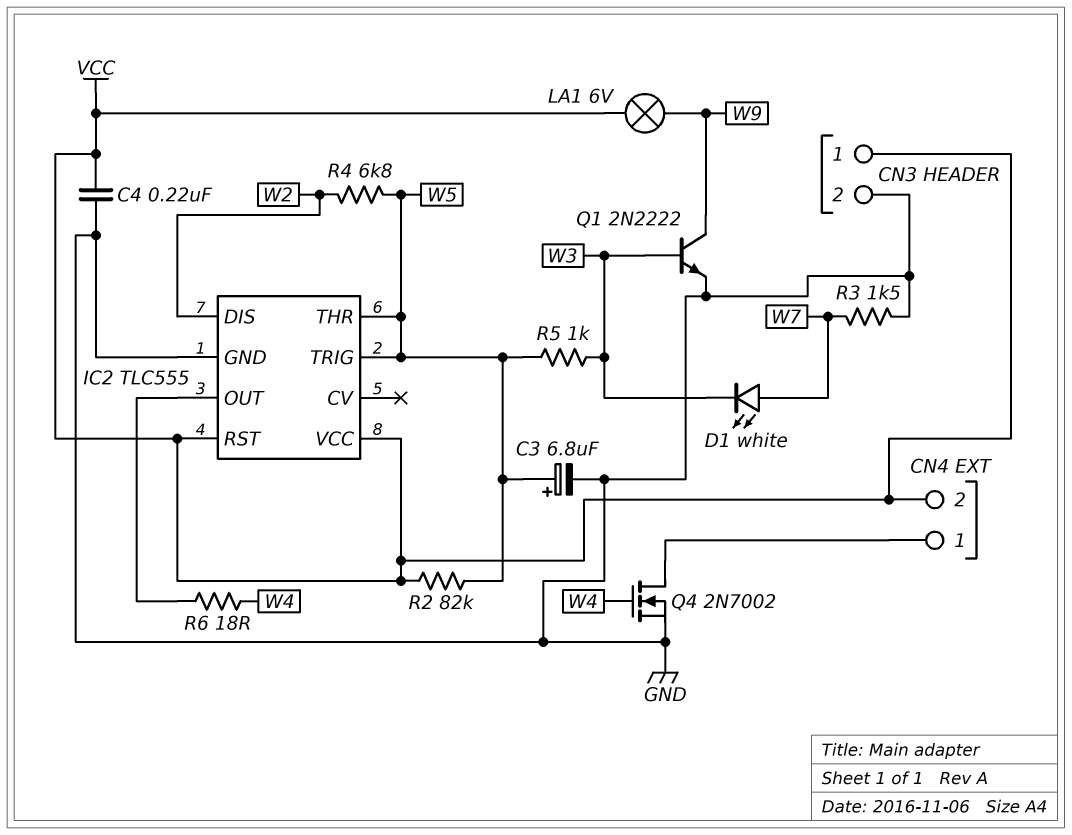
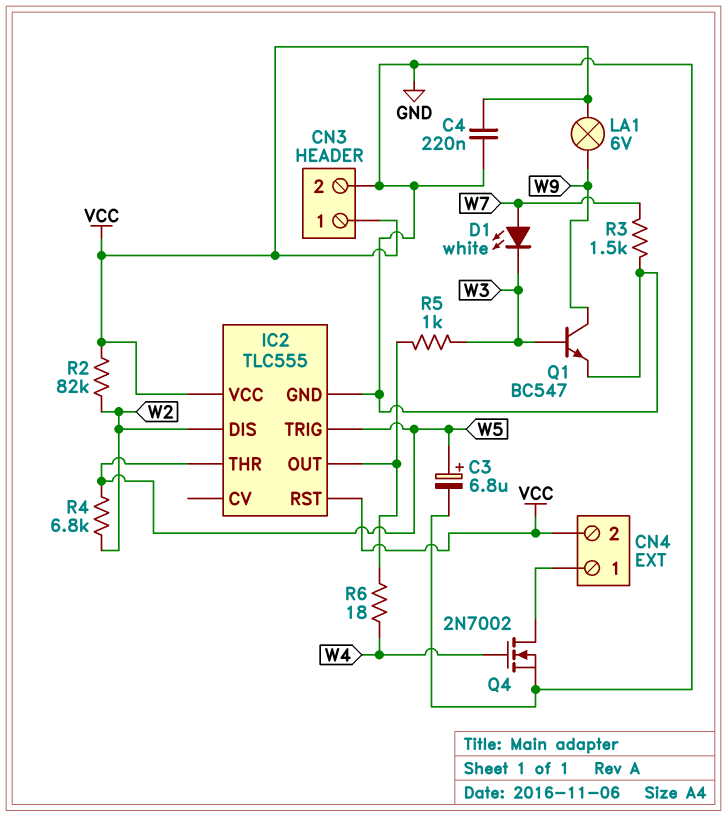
Q1: NPN 2N2222 (B W3, C W9, E GND) -> NPN BC547 (B W3, C W9, E GND)
R2: 82k (VCC, W5) -> 82k (VCC, W2)
R5: 1k (W3, W5) -> 1k (IC2/OUT, W3)

